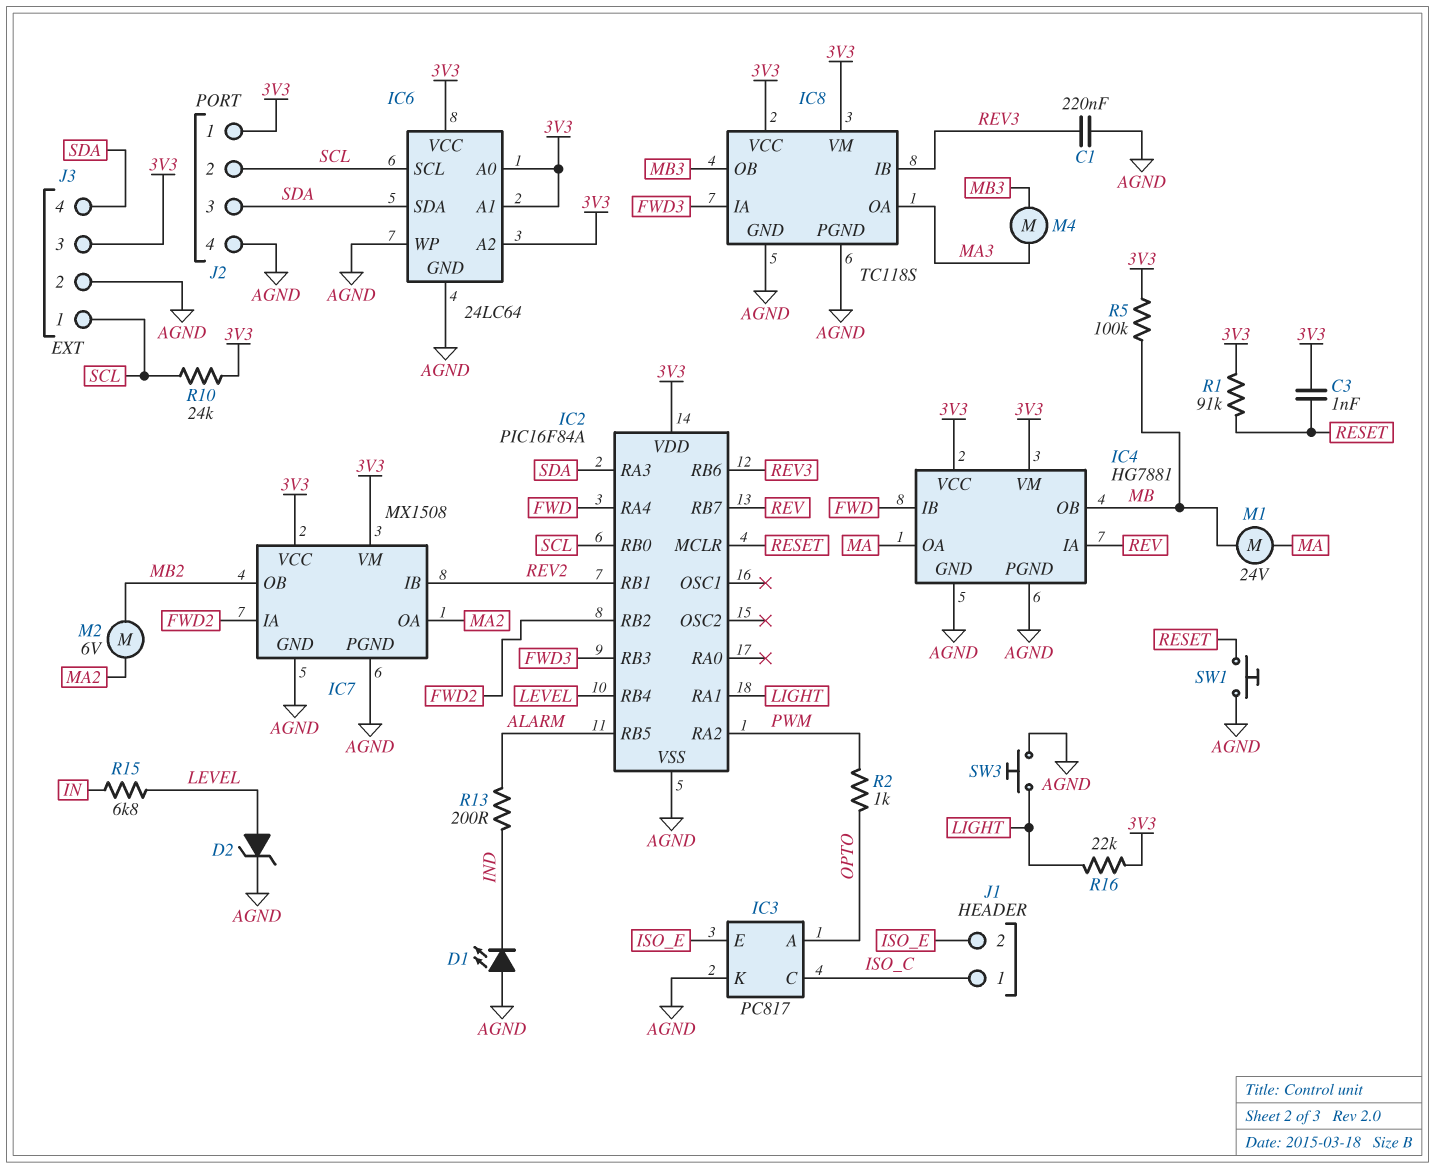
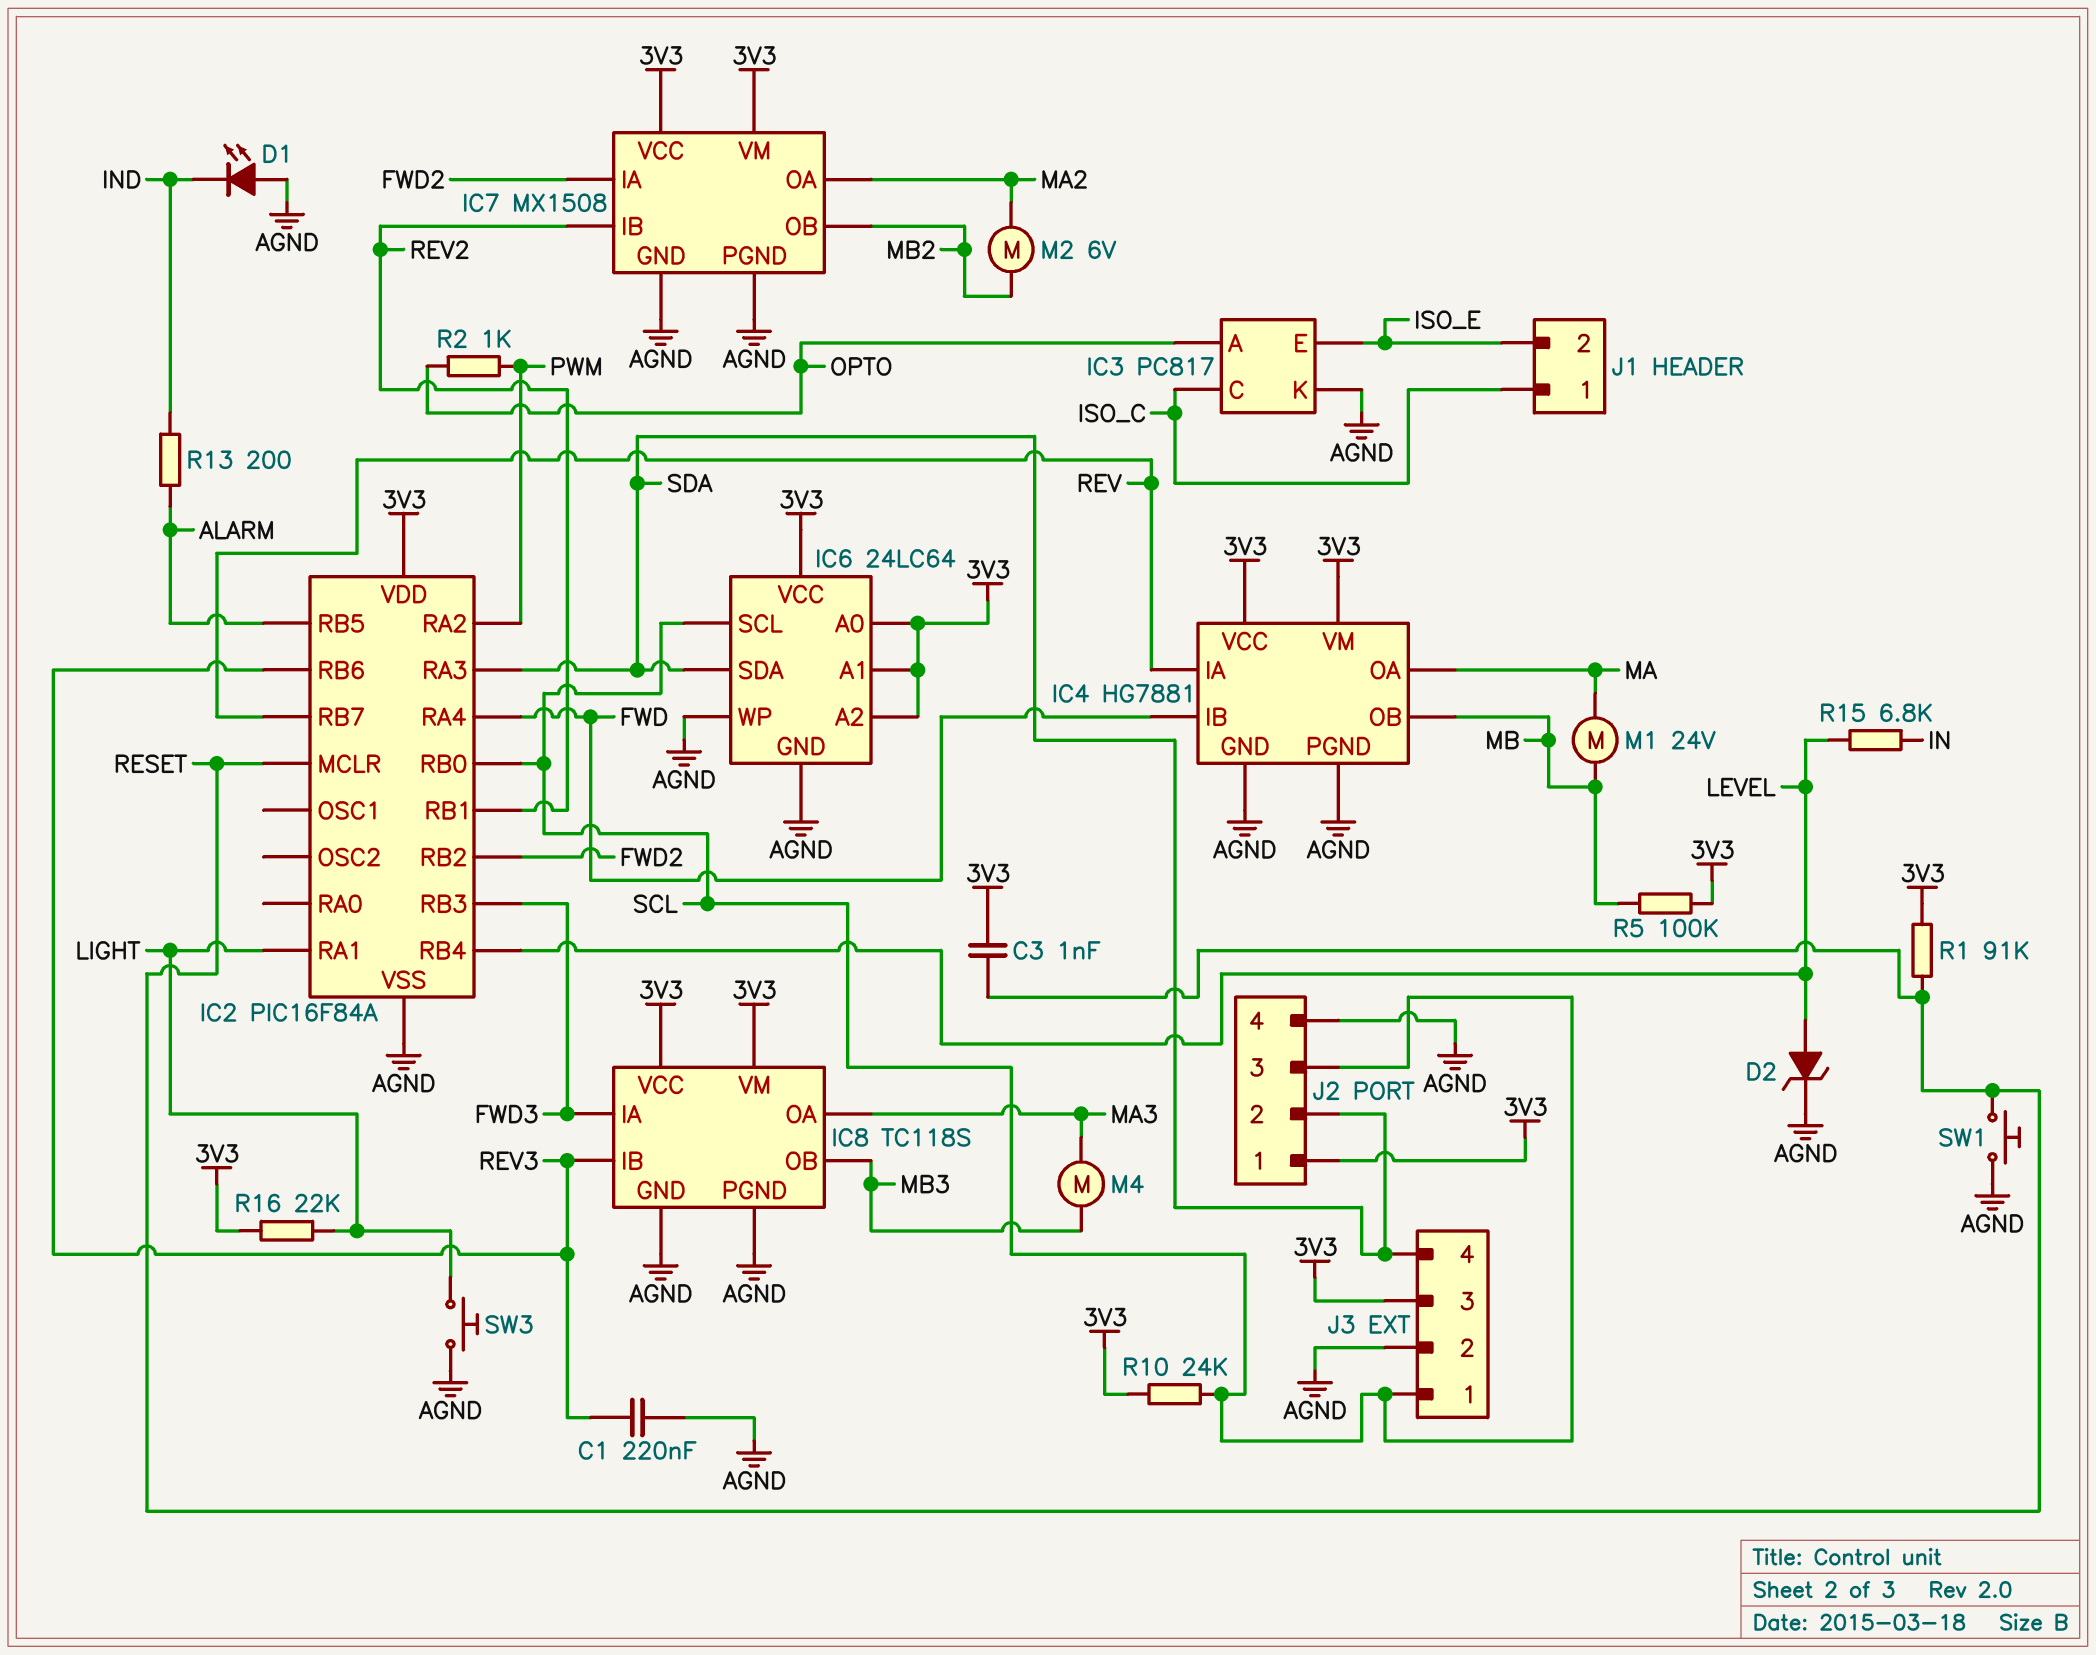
J2 pin 2: SCL -> SDA
J2 pin 3: SDA -> SCL

